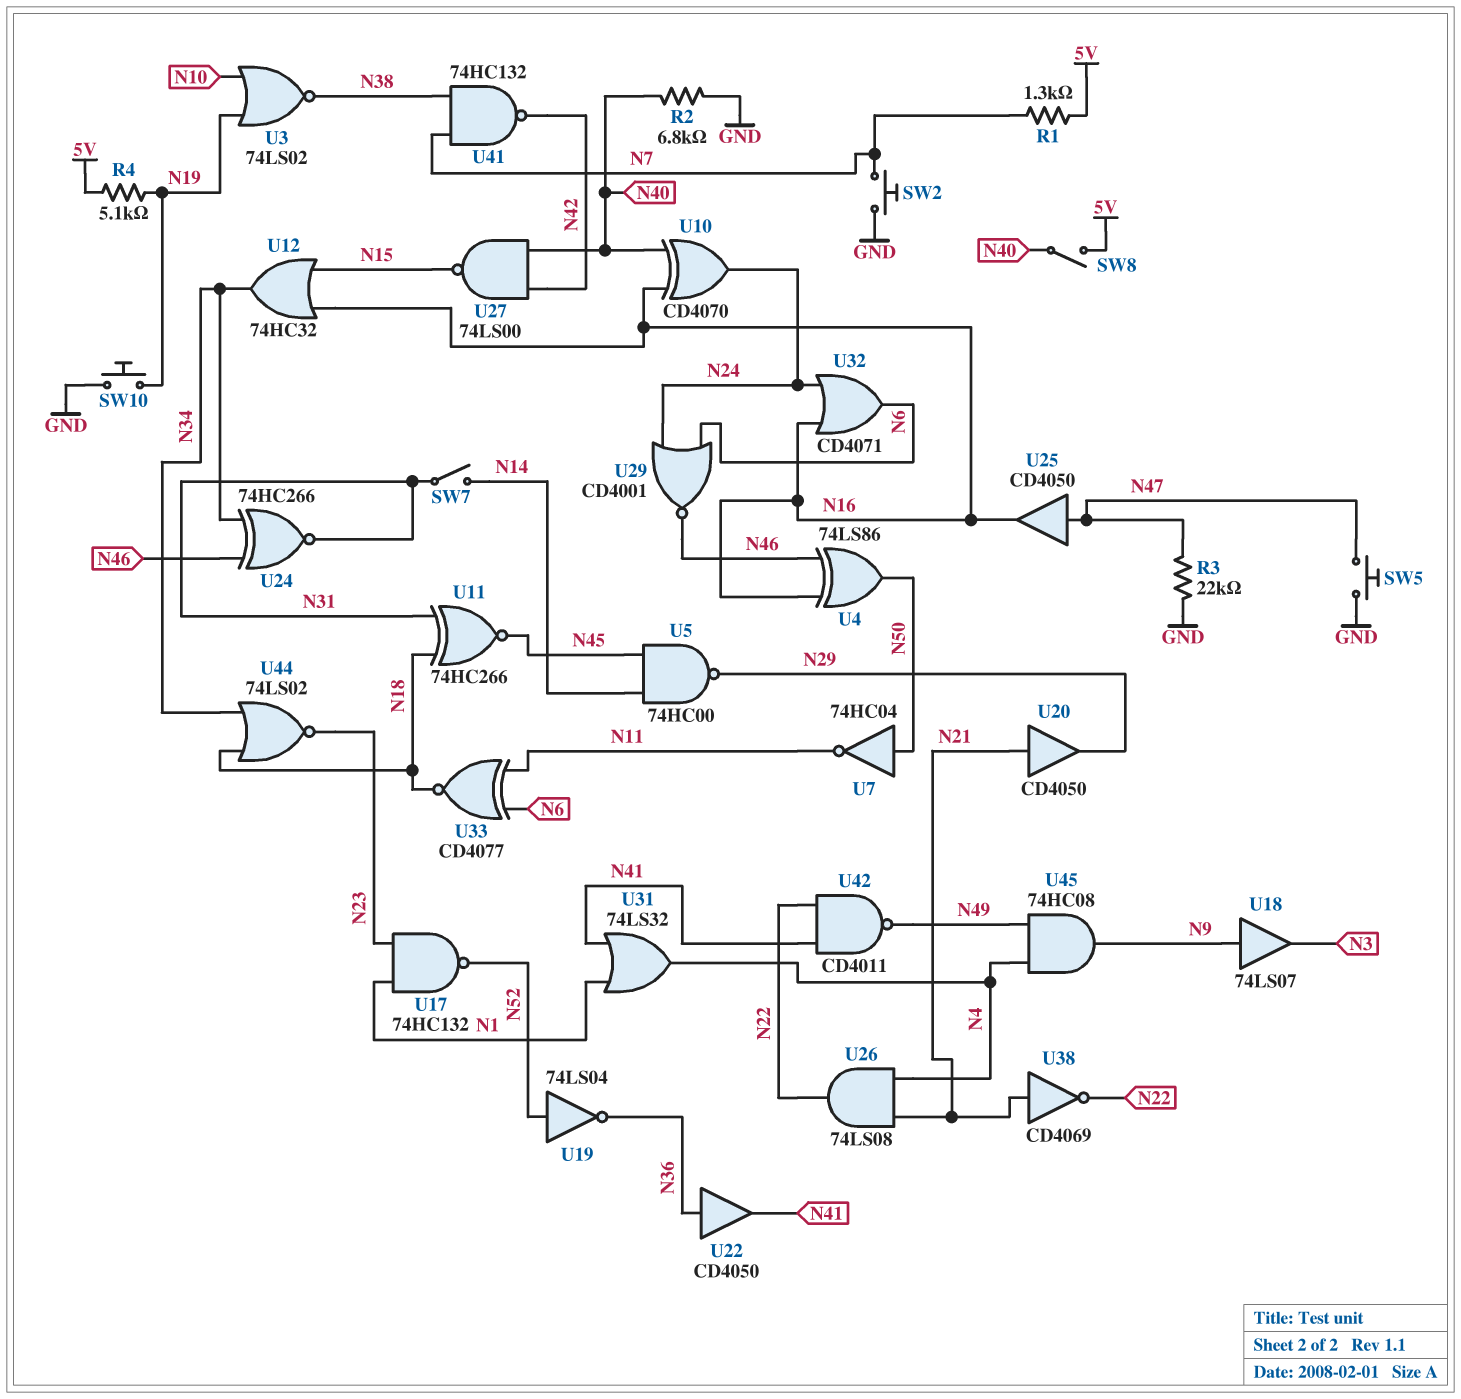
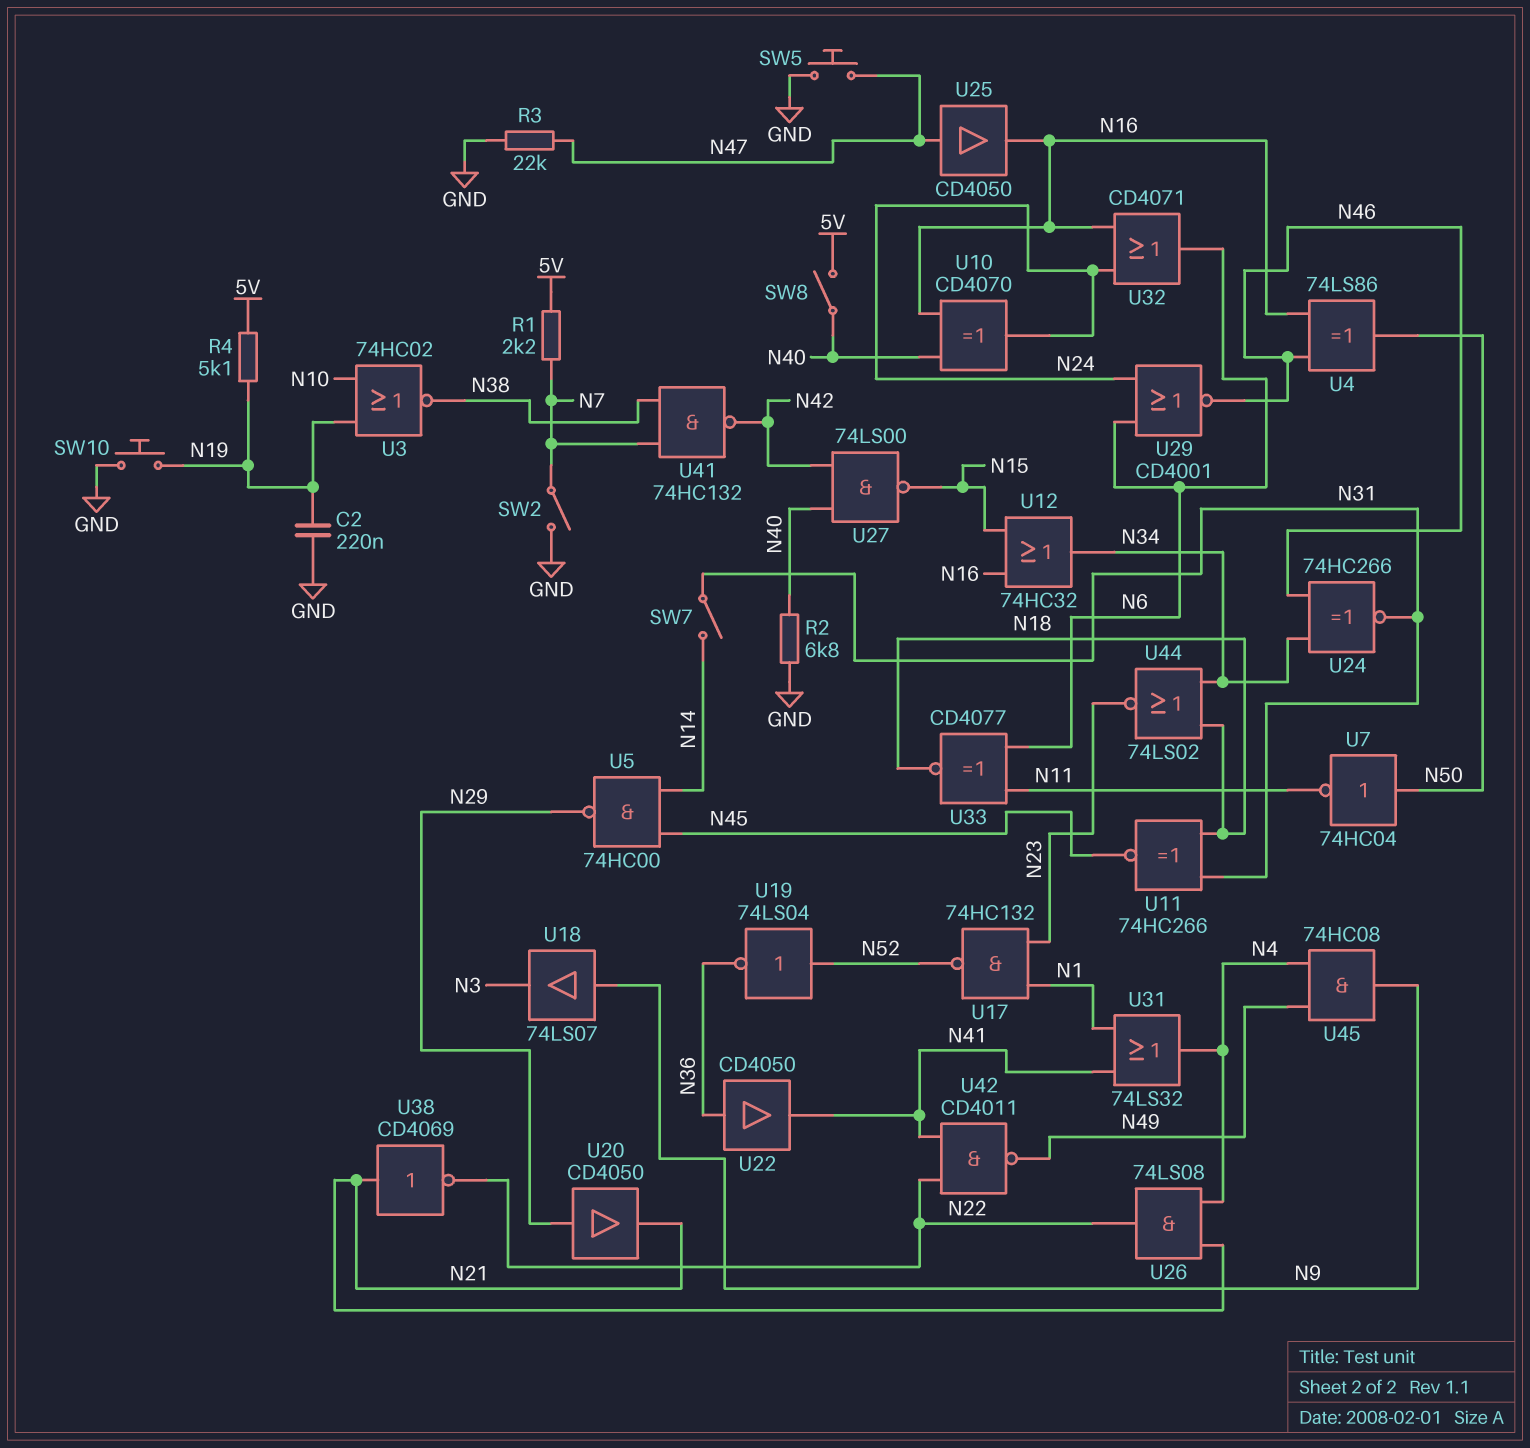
C2: none -> 220nF (GND, N19)
R1: 1.3k (5V, N7) -> 2.2k (5V, N7)
SW2: button (GND, N7) -> switch (GND, N7)
U3: NOR 74LS02 (in N10, in N19, out N38) -> NOR 74HC02 (in N10, in N19, out N38)
U20: buffer CD4050 (in N21, out N29) -> buffer CD4050 (in N29, out N21)

